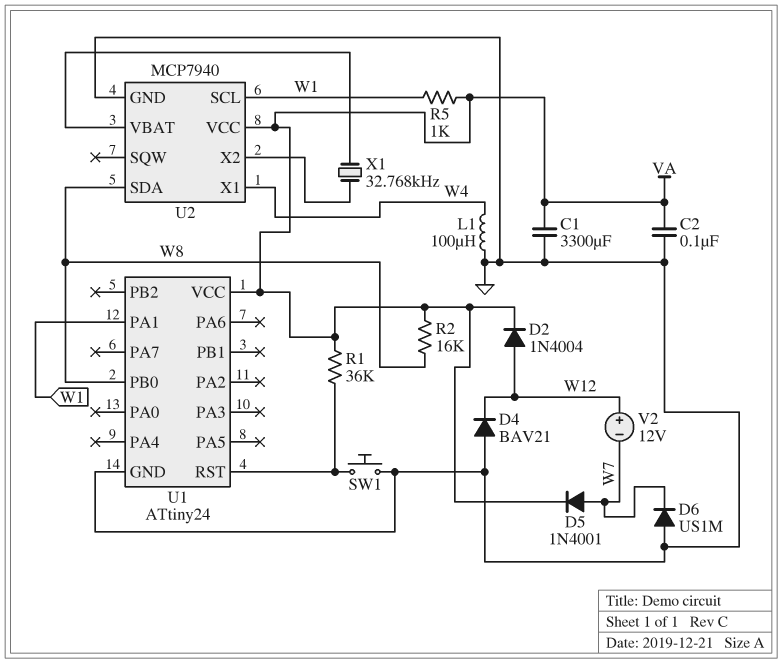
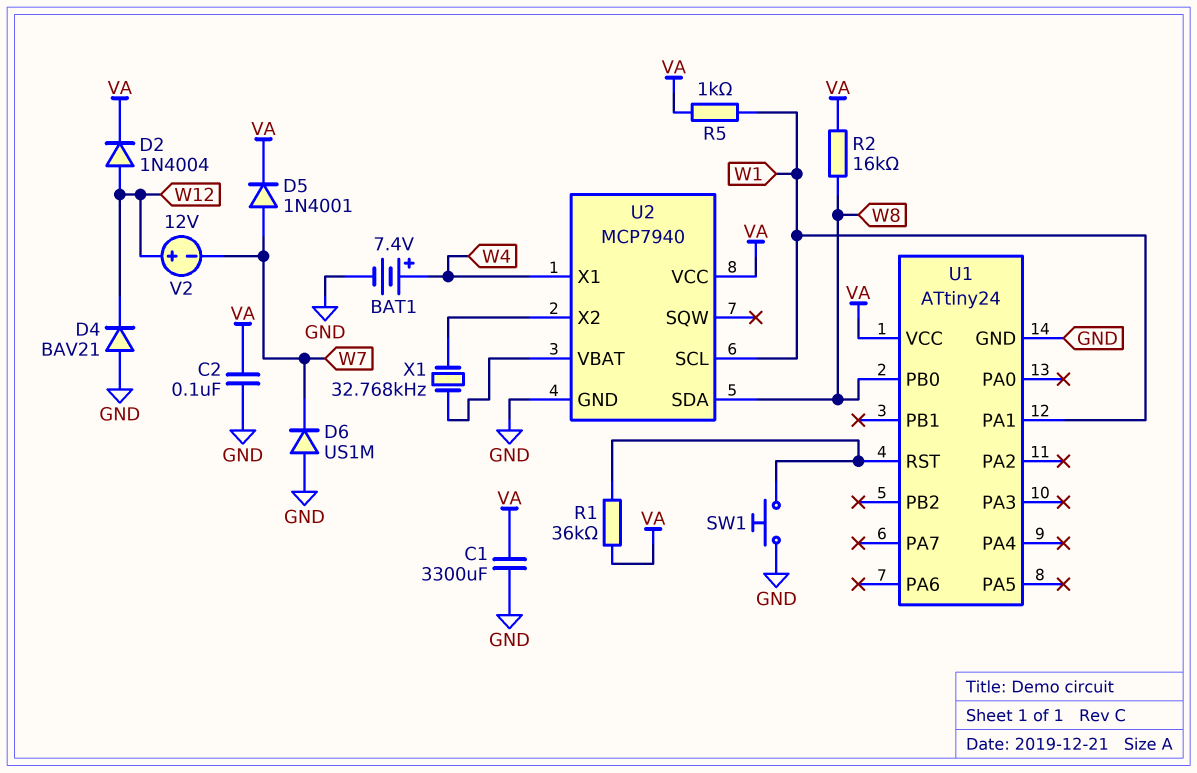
BAT1: none -> 7.4V (plus W4, minus GND)
L1: 100uH (GND, W4) -> none

